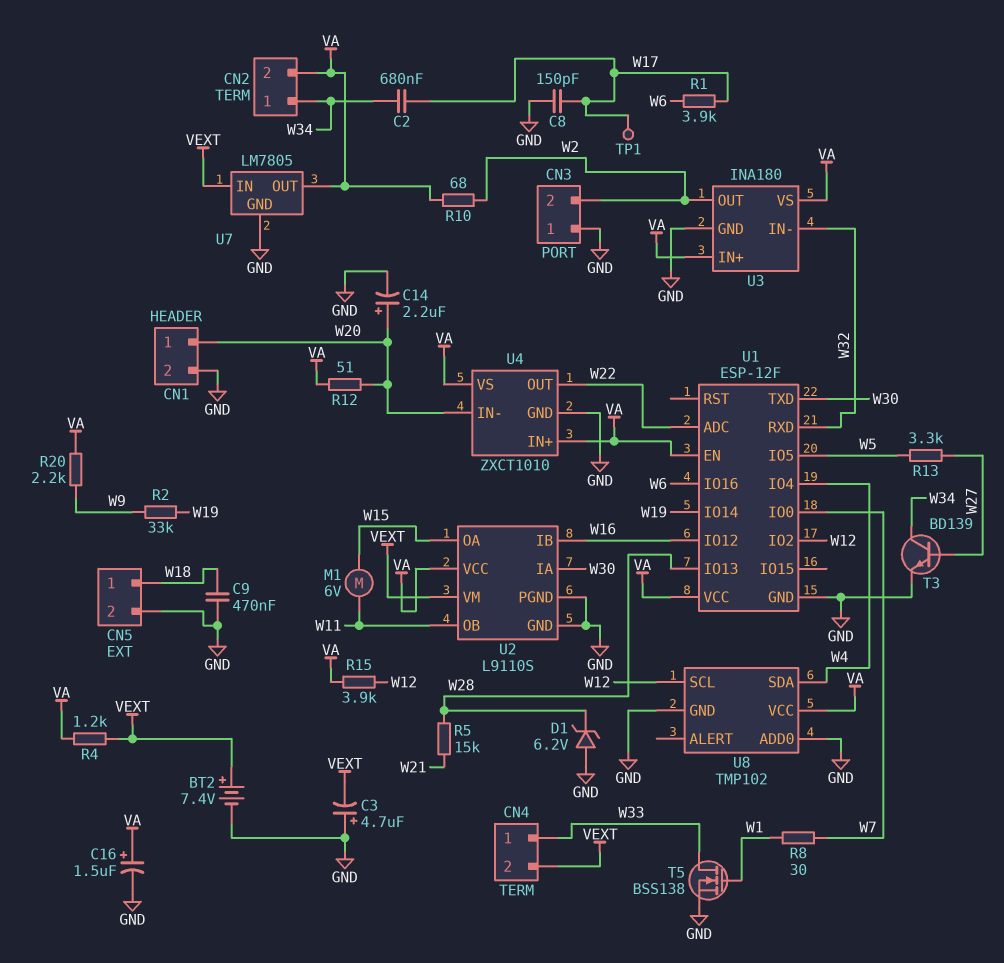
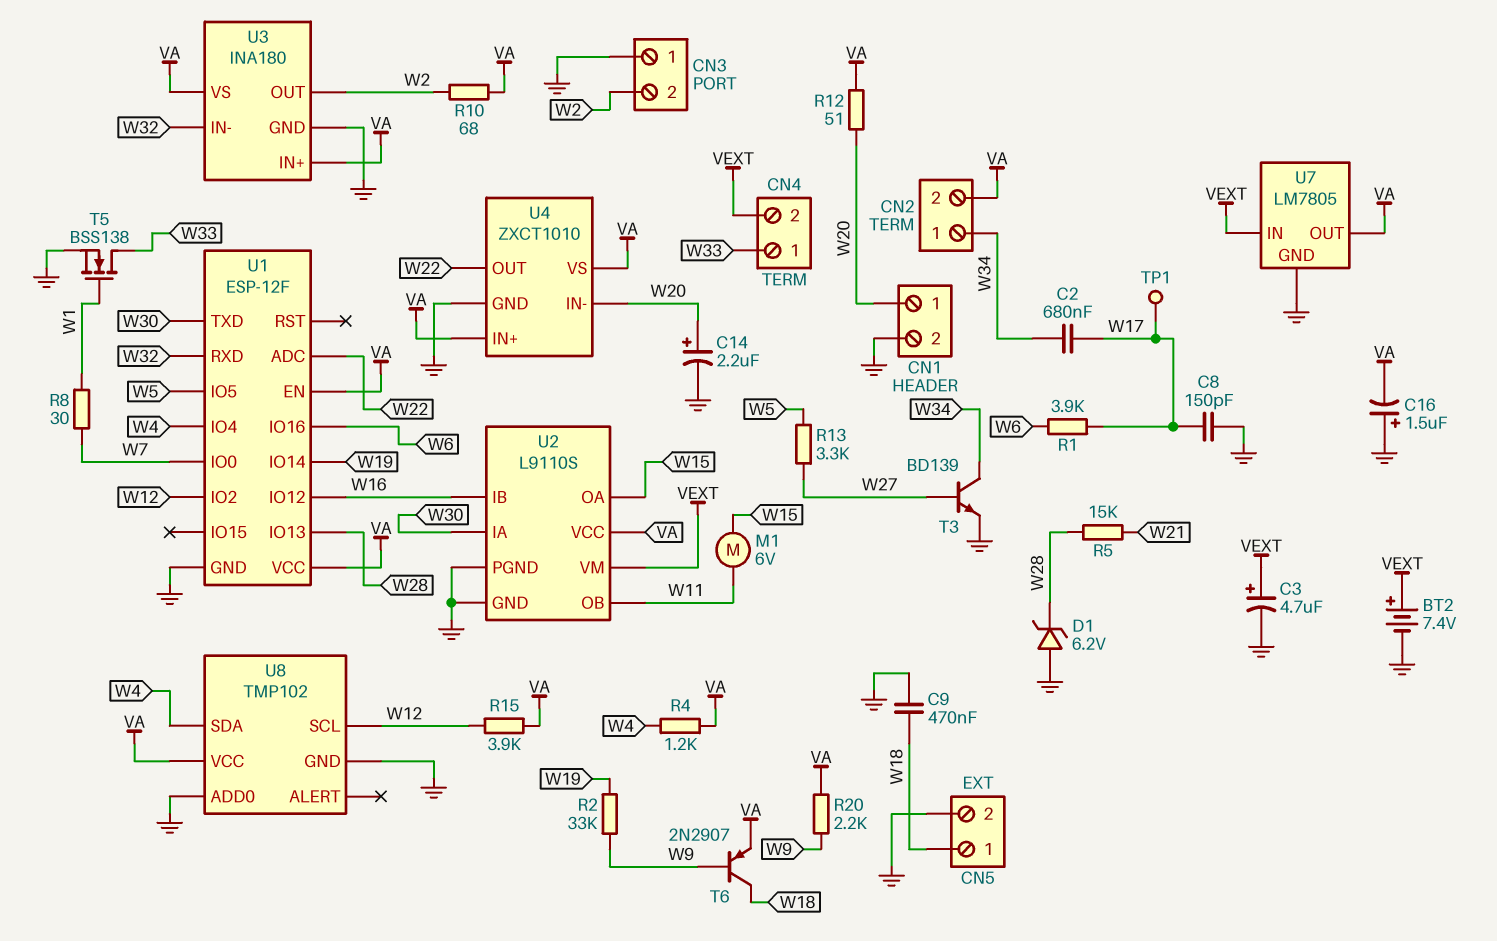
C3: 4.7uF (plus GND, minus VEXT) -> 4.7uF (plus VEXT, minus GND)
C16: 1.5uF (plus VA, minus GND) -> 1.5uF (plus GND, minus VA)
R4: 1.2k (VA, VEXT) -> 1.2k (VA, W4)
T6: none -> PNP 2N2907 (B W9, C W18, E VA)

